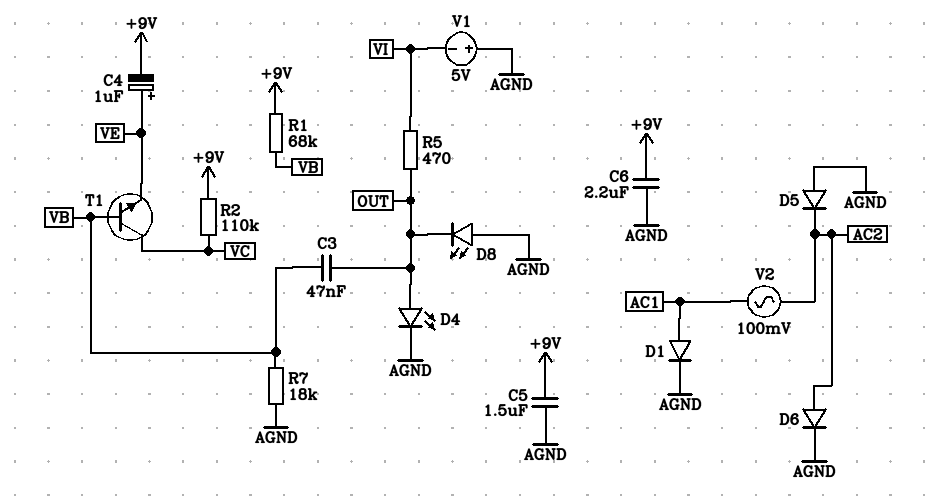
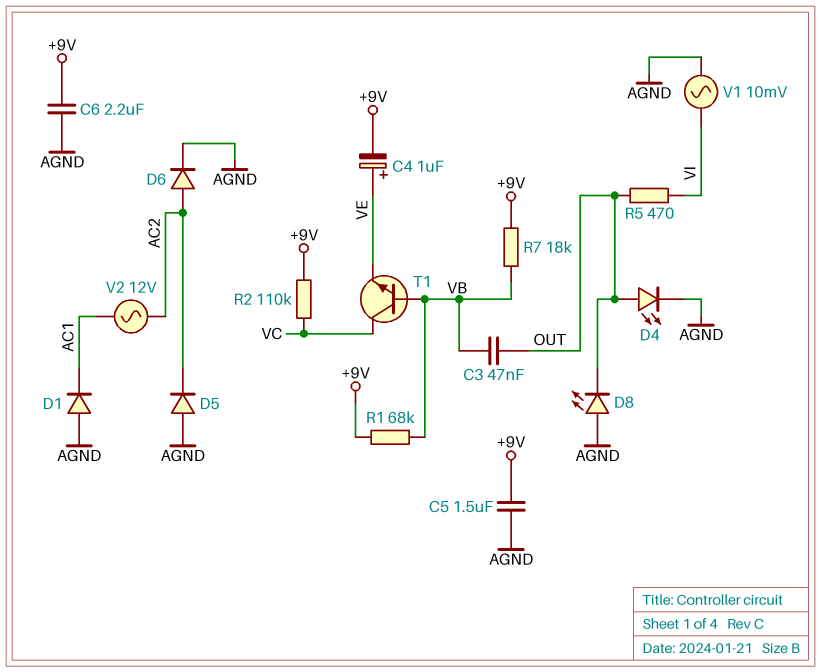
D1: diode (A AC1, K AGND) -> diode (A AGND, K AC1)
R7: 18k (AGND, VB) -> 18k (+9V, VB)
V1: 5V (plus AGND, minus VI) -> AC 10mV (AGND, VI)
V2: AC 100mV (AC1, AC2) -> AC 12V (AC1, AC2)

